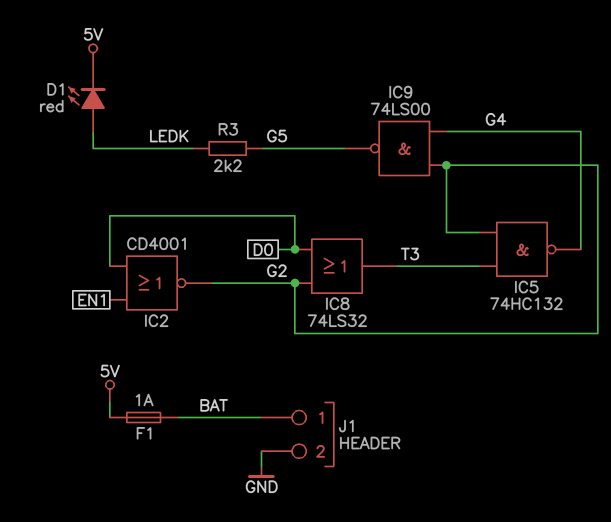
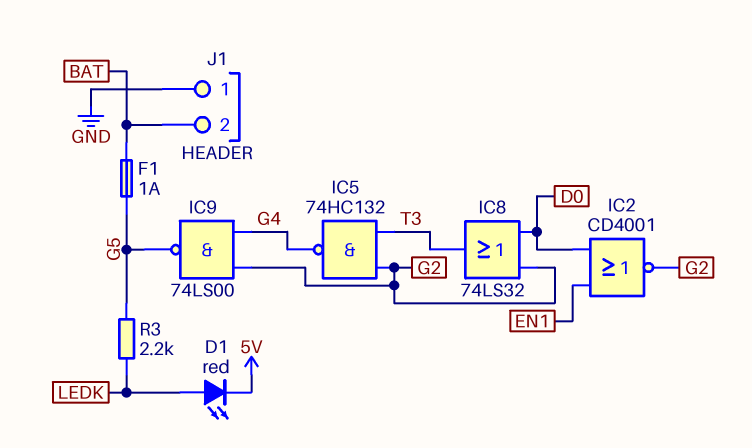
F1: 1A (5V, BAT) -> 1A (BAT, G5)
J1 pin 1: BAT -> GND
J1 pin 2: GND -> BAT

